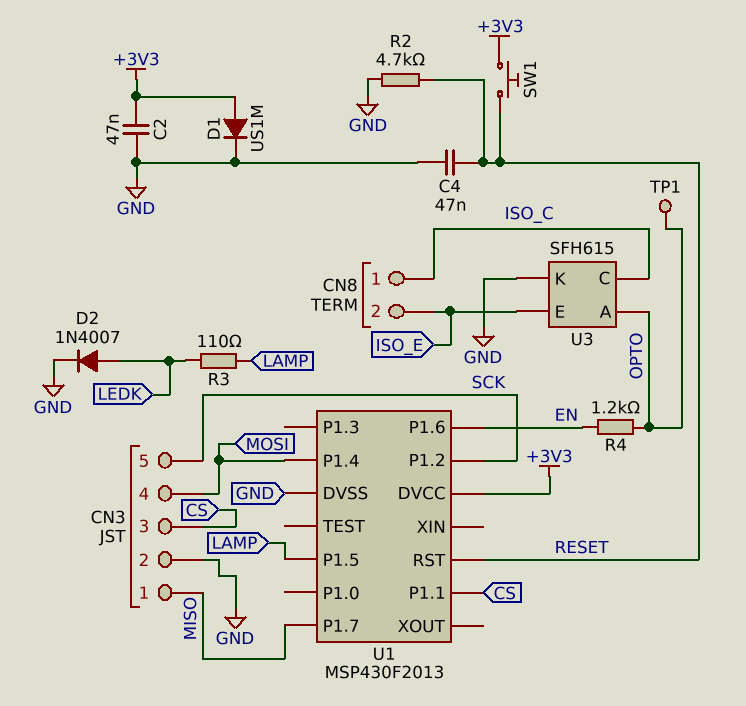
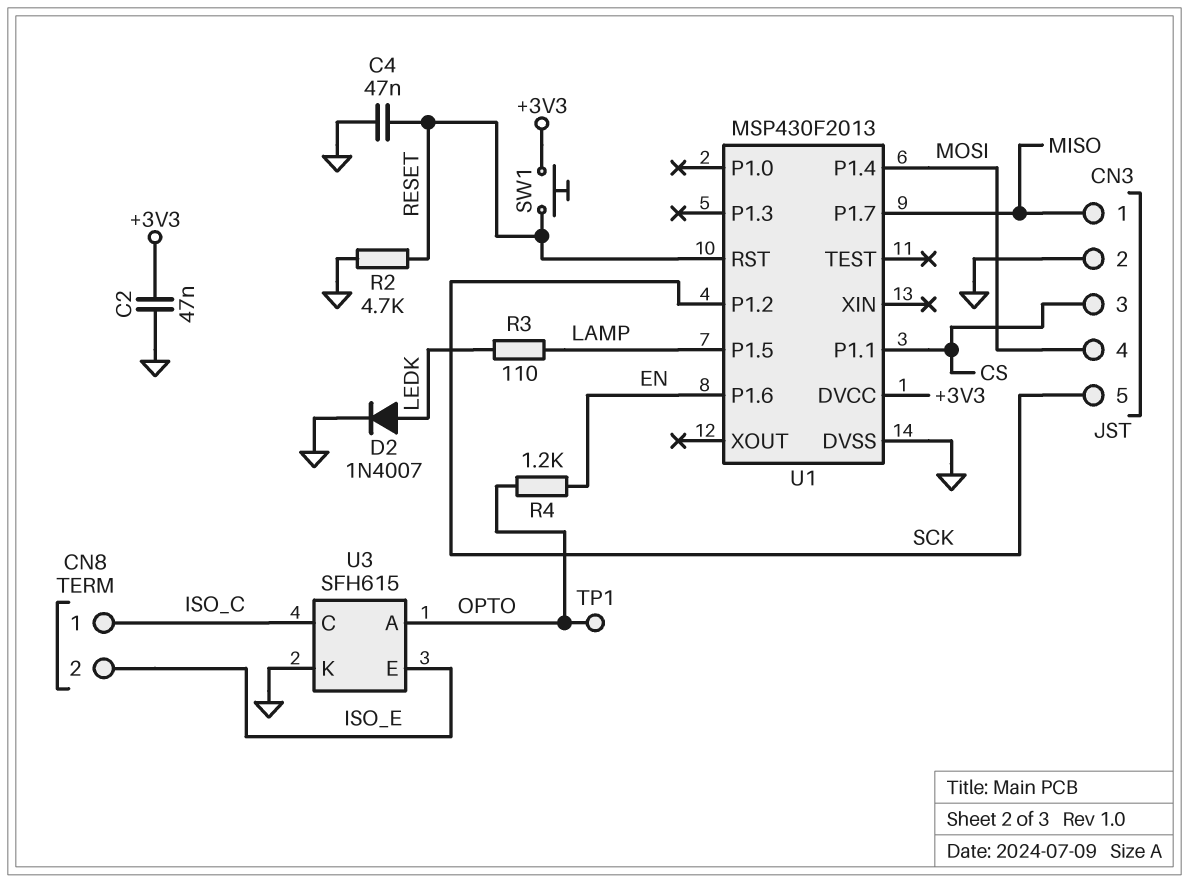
D1: diode US1M (A +3V3, K GND) -> none

